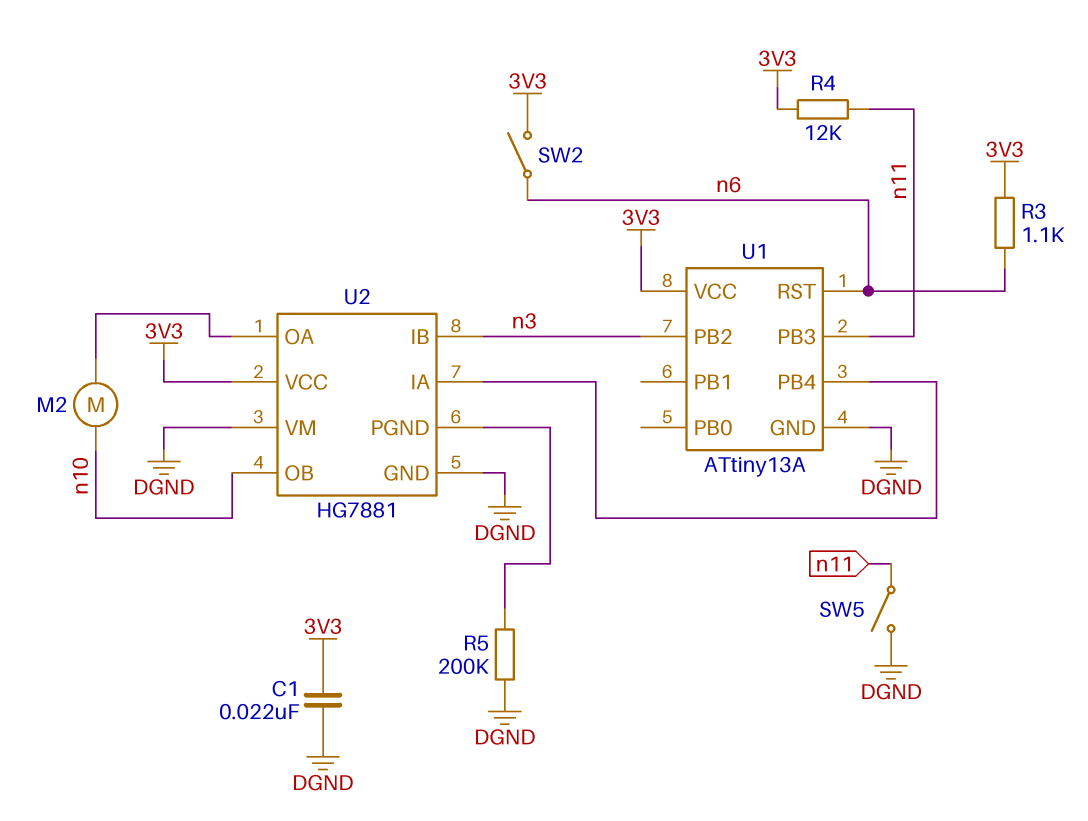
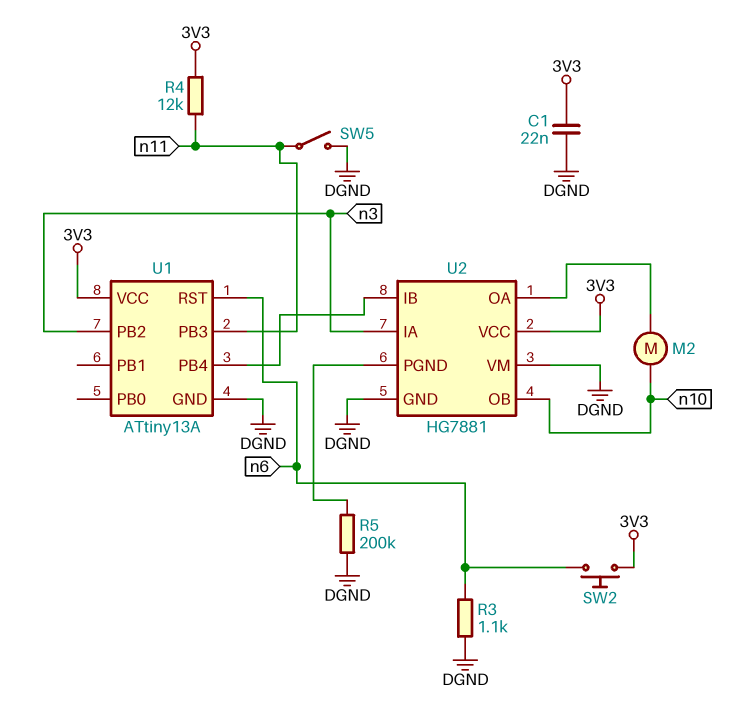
R3: 1.1k (3V3, n6) -> 1.1k (DGND, n6)
SW2: switch (3V3, n6) -> button (3V3, n6)
U2 pin IA: U1/PB4 -> n3
U2 pin IB: n3 -> U1/PB4

